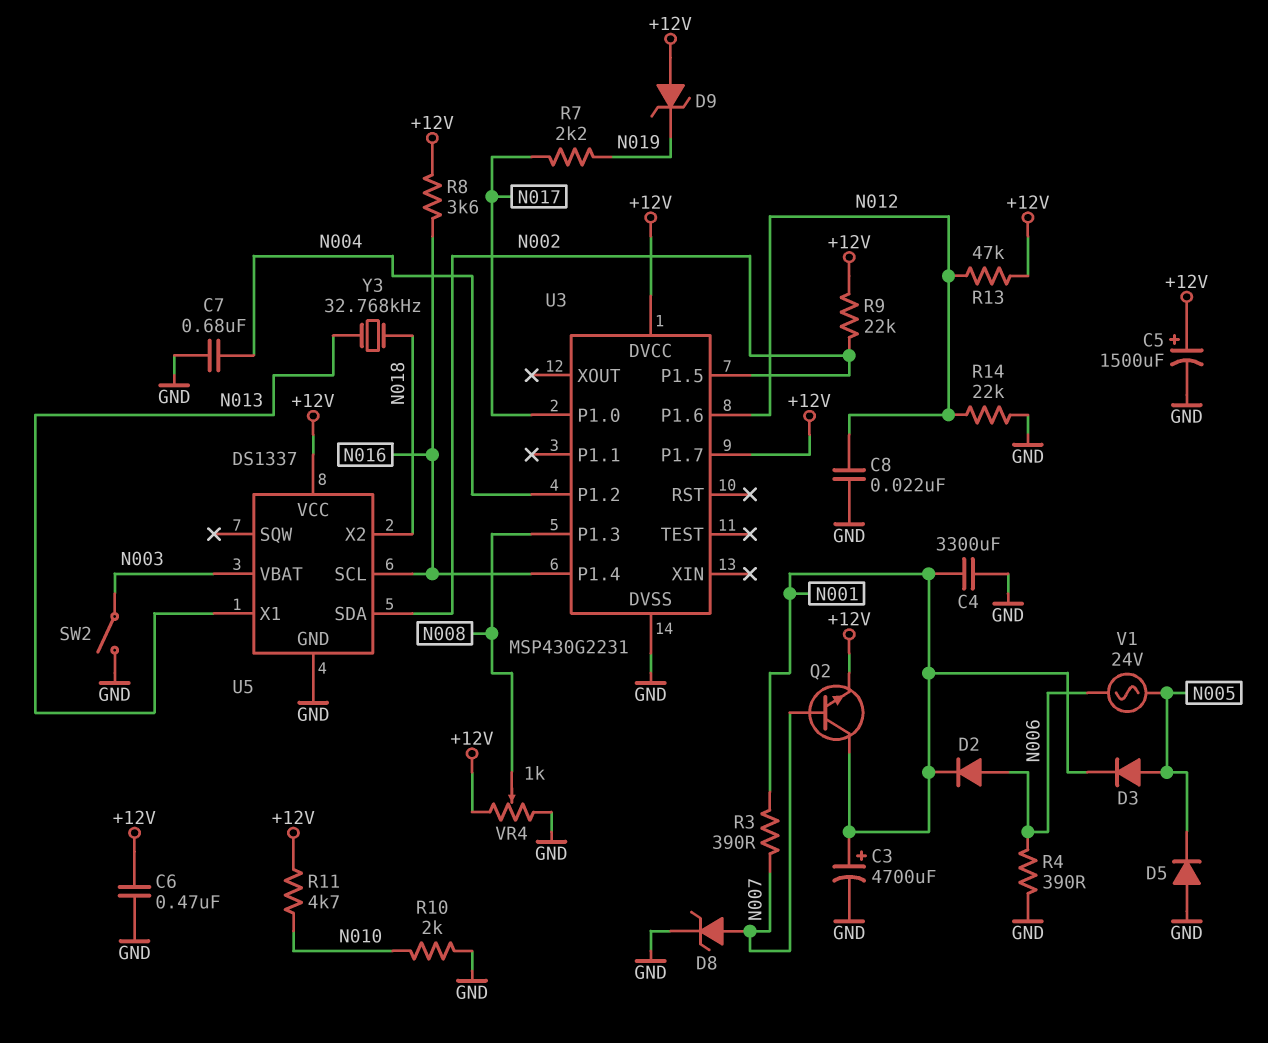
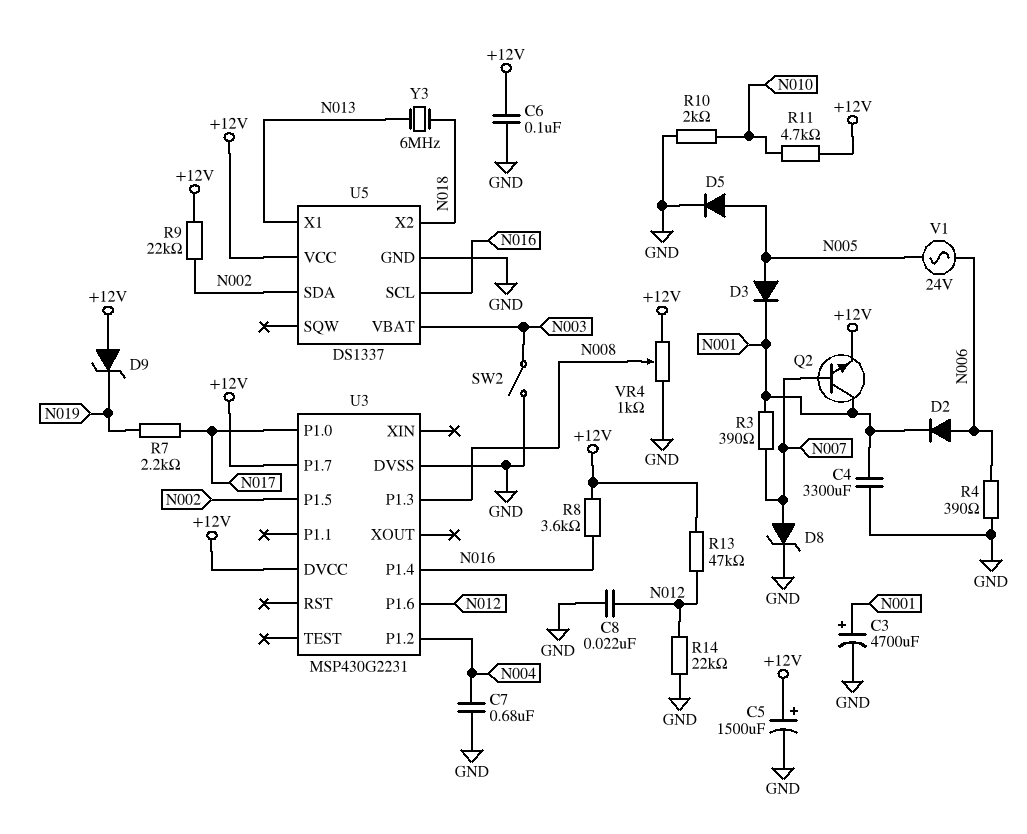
C6: 470nF (+12V, GND) -> 100nF (+12V, GND)
D5: diode (A GND, K N005) -> diode (A N005, K GND)
Y3: 32.768kHz (N013, N018) -> 6MHz (N013, N018)

